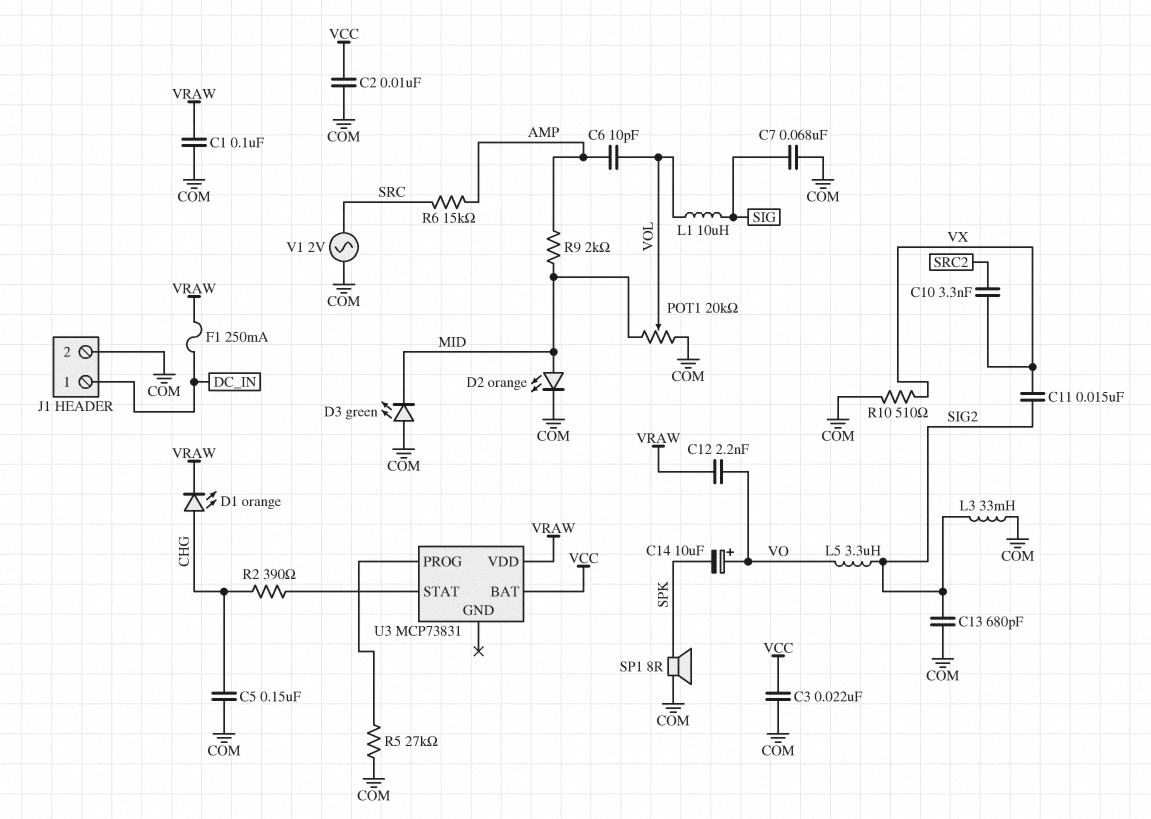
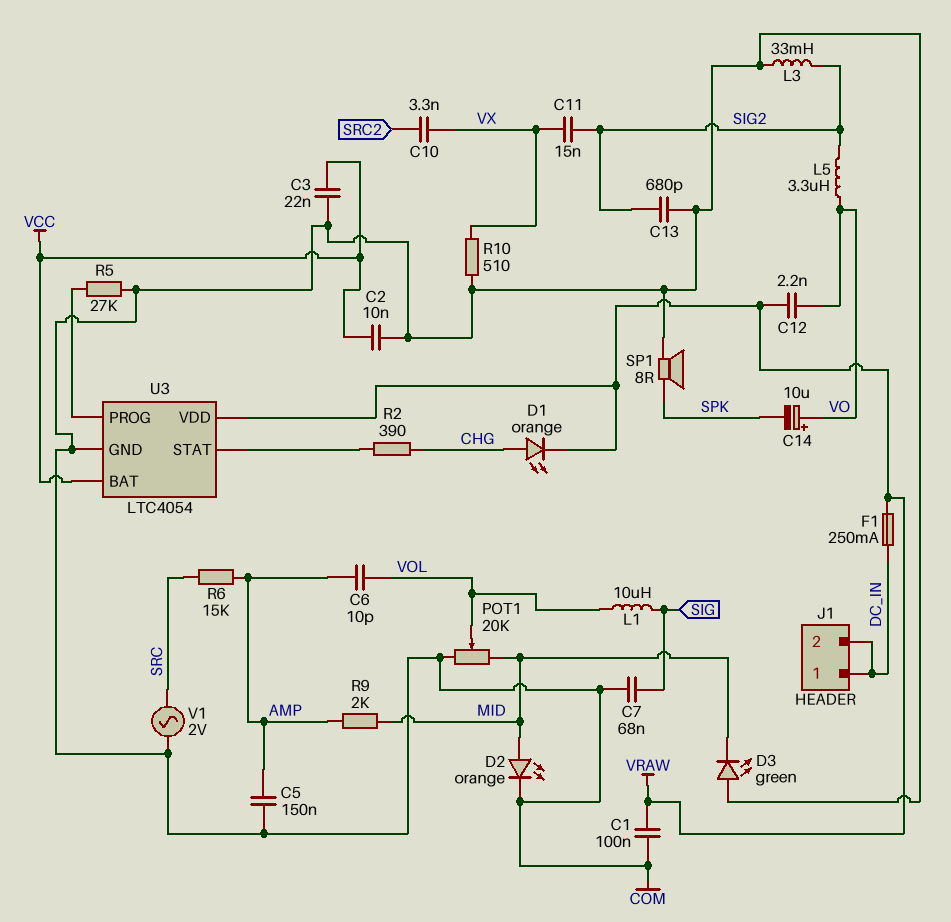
C5: 150nF (CHG, COM) -> 150nF (AMP, COM)
J1 pin 2: COM -> DC_IN
U3: MCP73831 -> LTC4054
U3 pin GND: none -> COM

